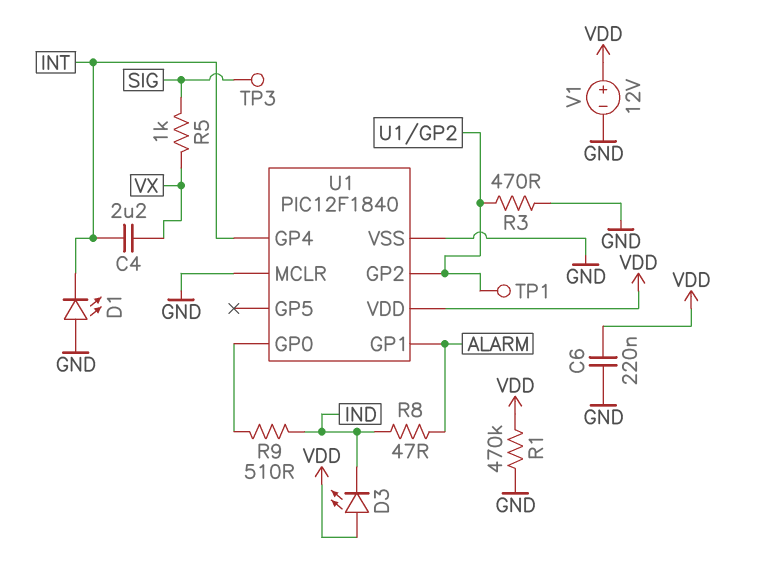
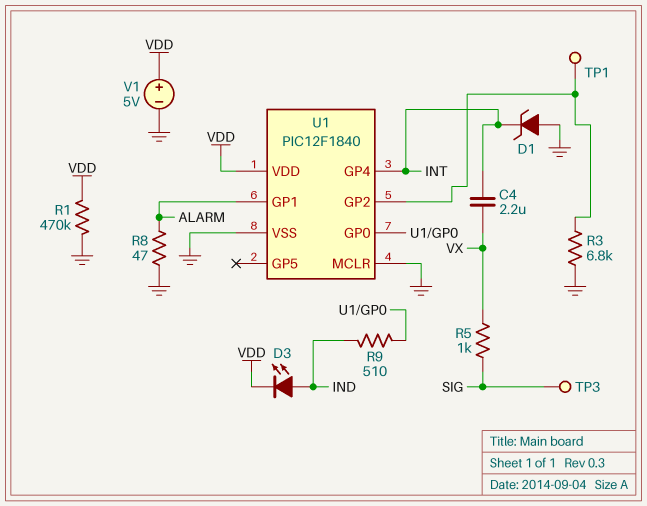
C6: 220nF (GND, VDD) -> none
D1: LED (A GND, K INT) -> zener (A GND, K INT)
D3: LED (A VDD, K IND) -> LED (A IND, K VDD)
R3: 470 (GND, U1/GP2) -> 6.8k (GND, U1/GP2)
R8: 47 (ALARM, IND) -> 47 (ALARM, GND)
V1: 12V (plus VDD, minus GND) -> 5V (plus VDD, minus GND)

